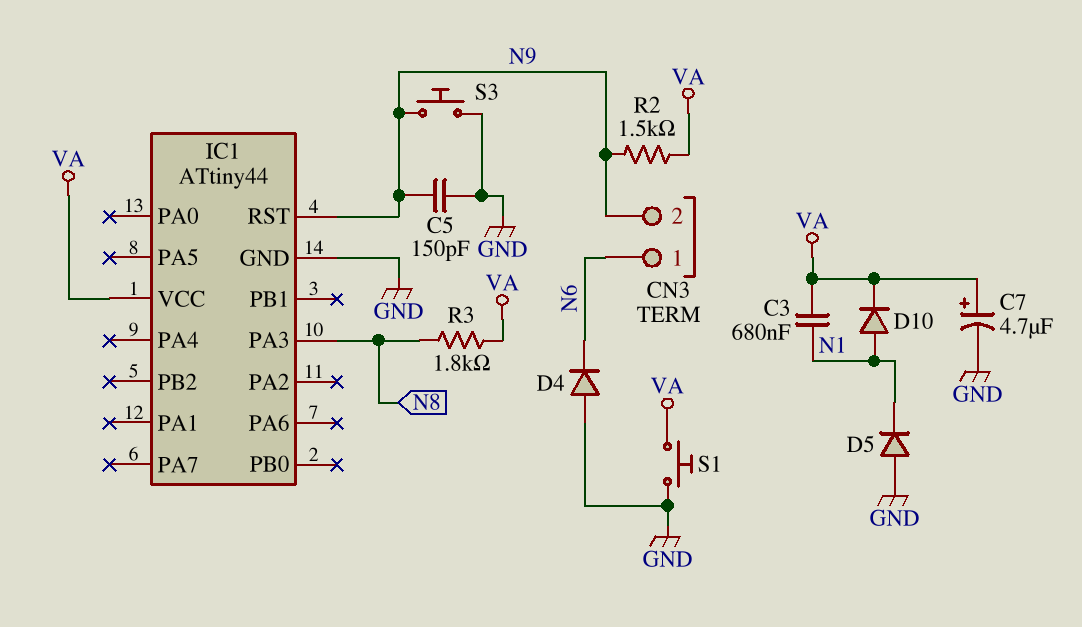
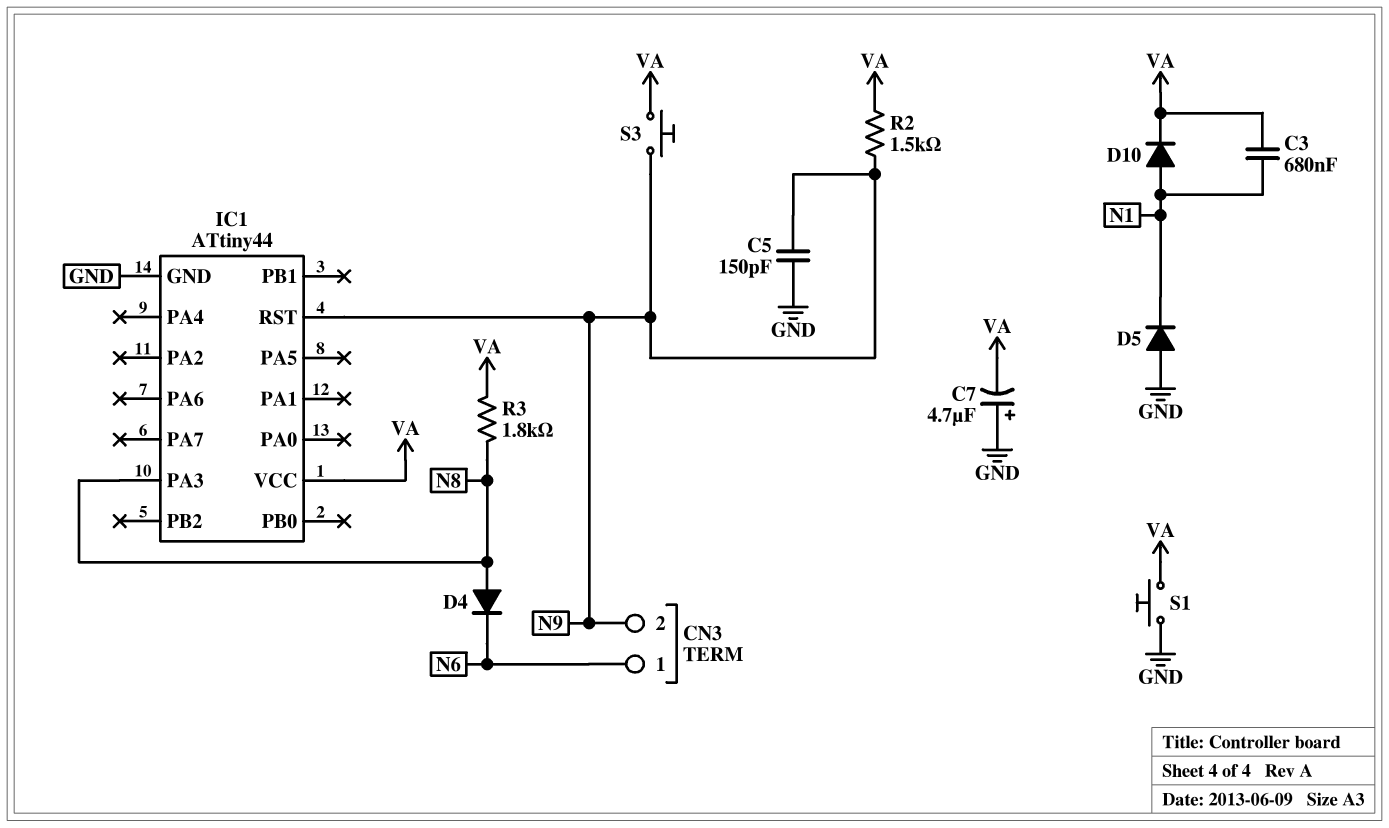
C7: 4.7uF (plus VA, minus GND) -> 4.7uF (plus GND, minus VA)
D4: diode (A GND, K N6) -> diode (A N8, K N6)
S3: button (GND, N9) -> button (N9, VA)

